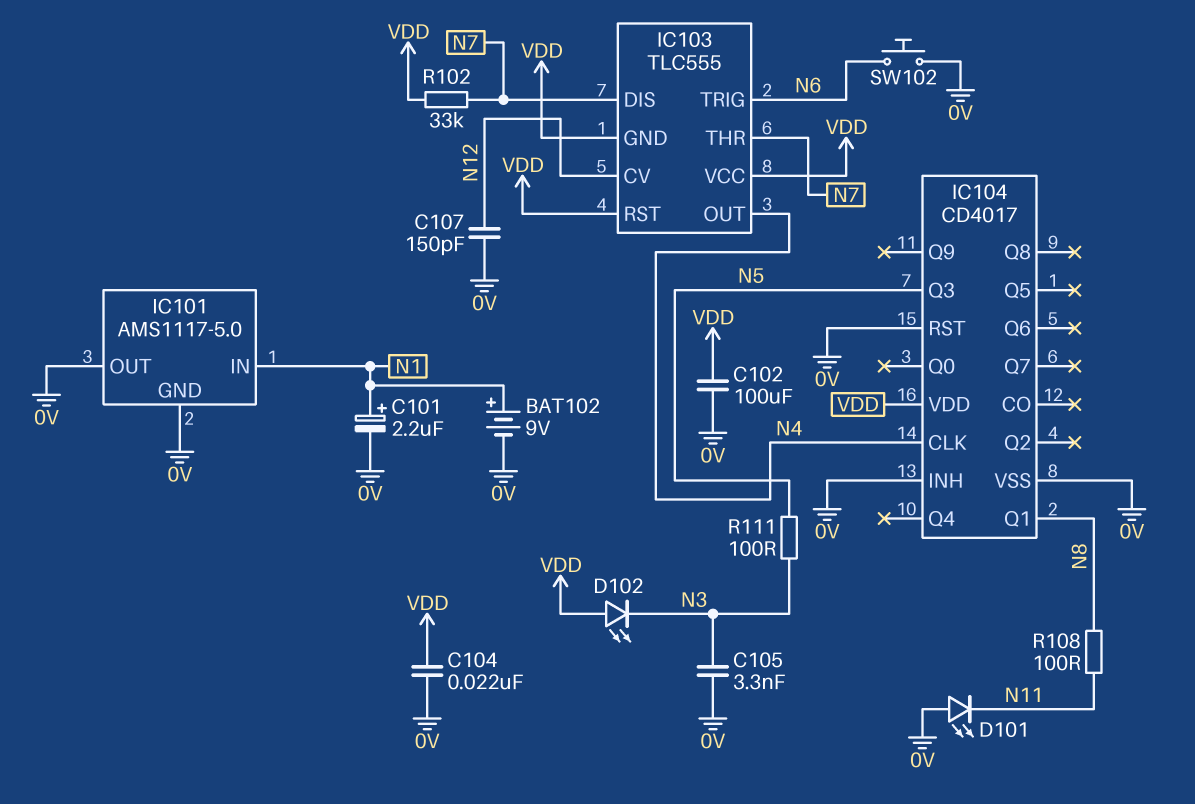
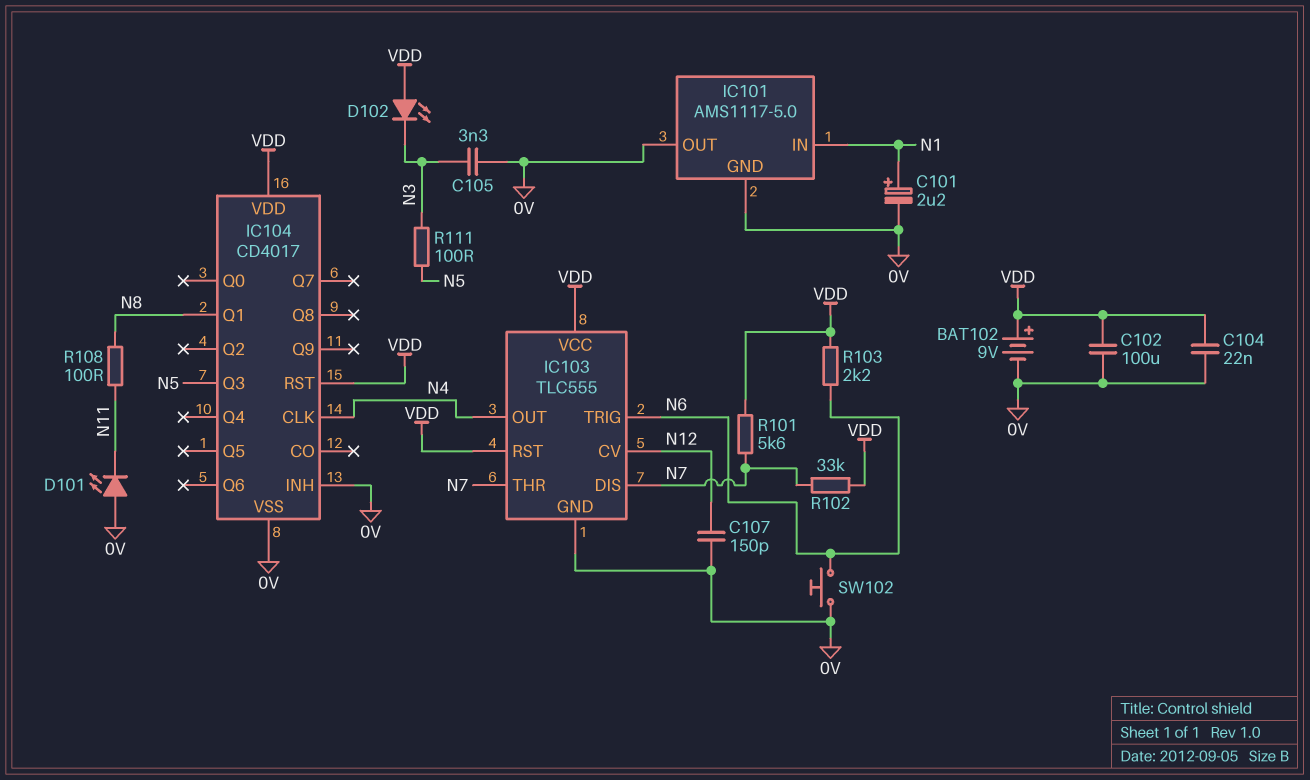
BAT102: 9V (plus N1, minus 0V) -> 9V (plus VDD, minus 0V)
IC103 pin GND: VDD -> 0V
IC104 pin RST: 0V -> VDD
R101: none -> 5.6k (N7, VDD)
R103: none -> 2.2k (N6, VDD)

